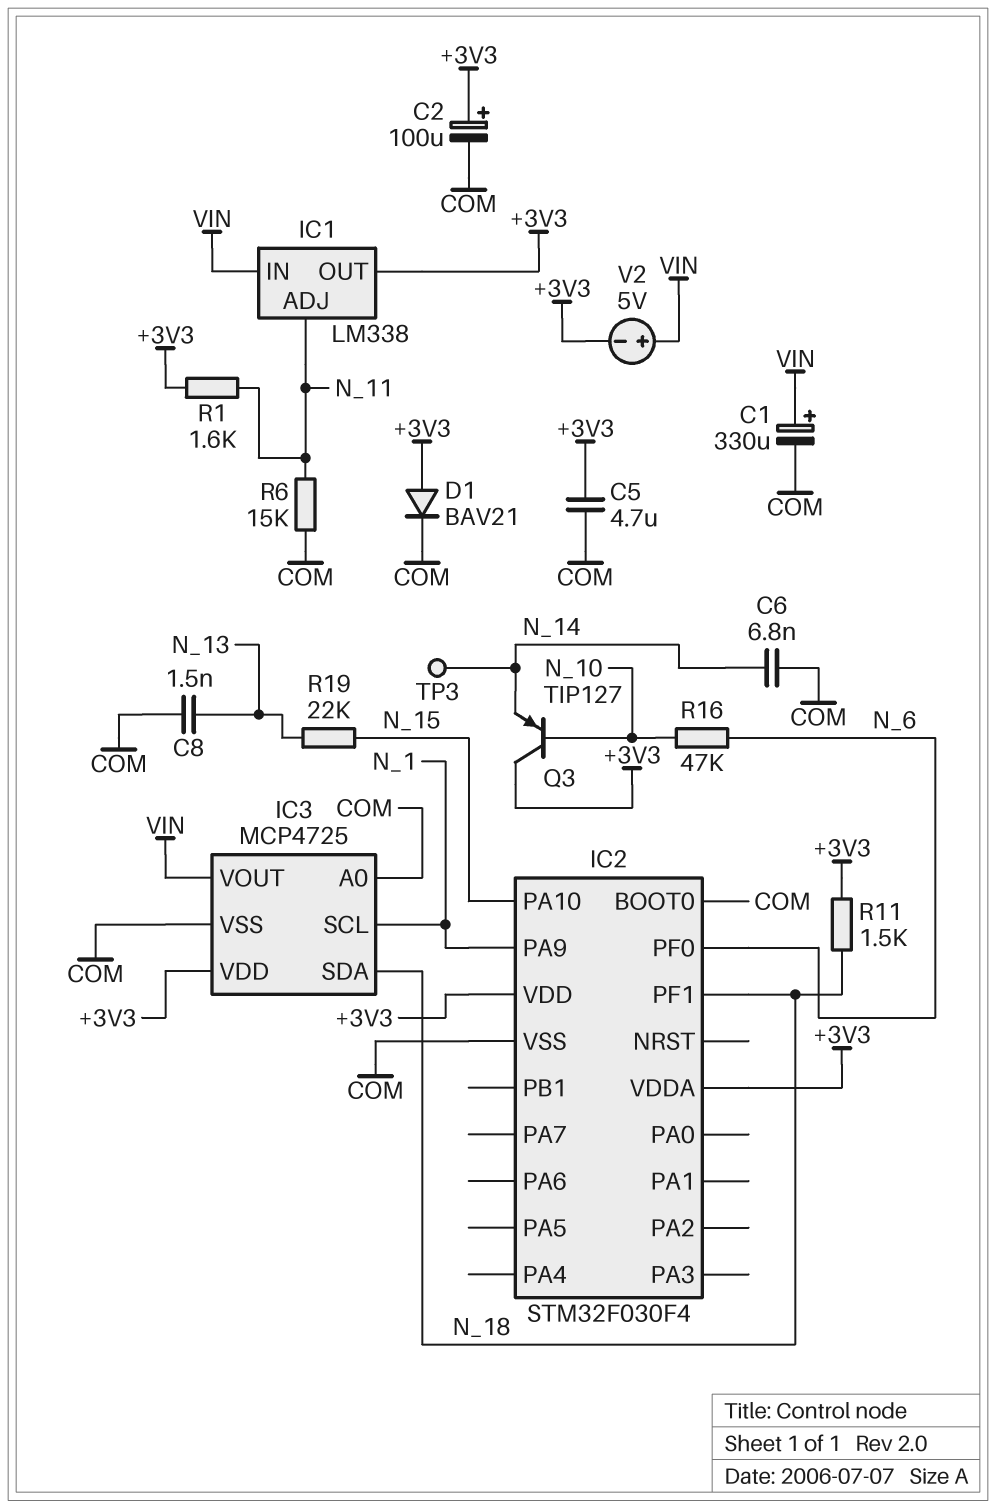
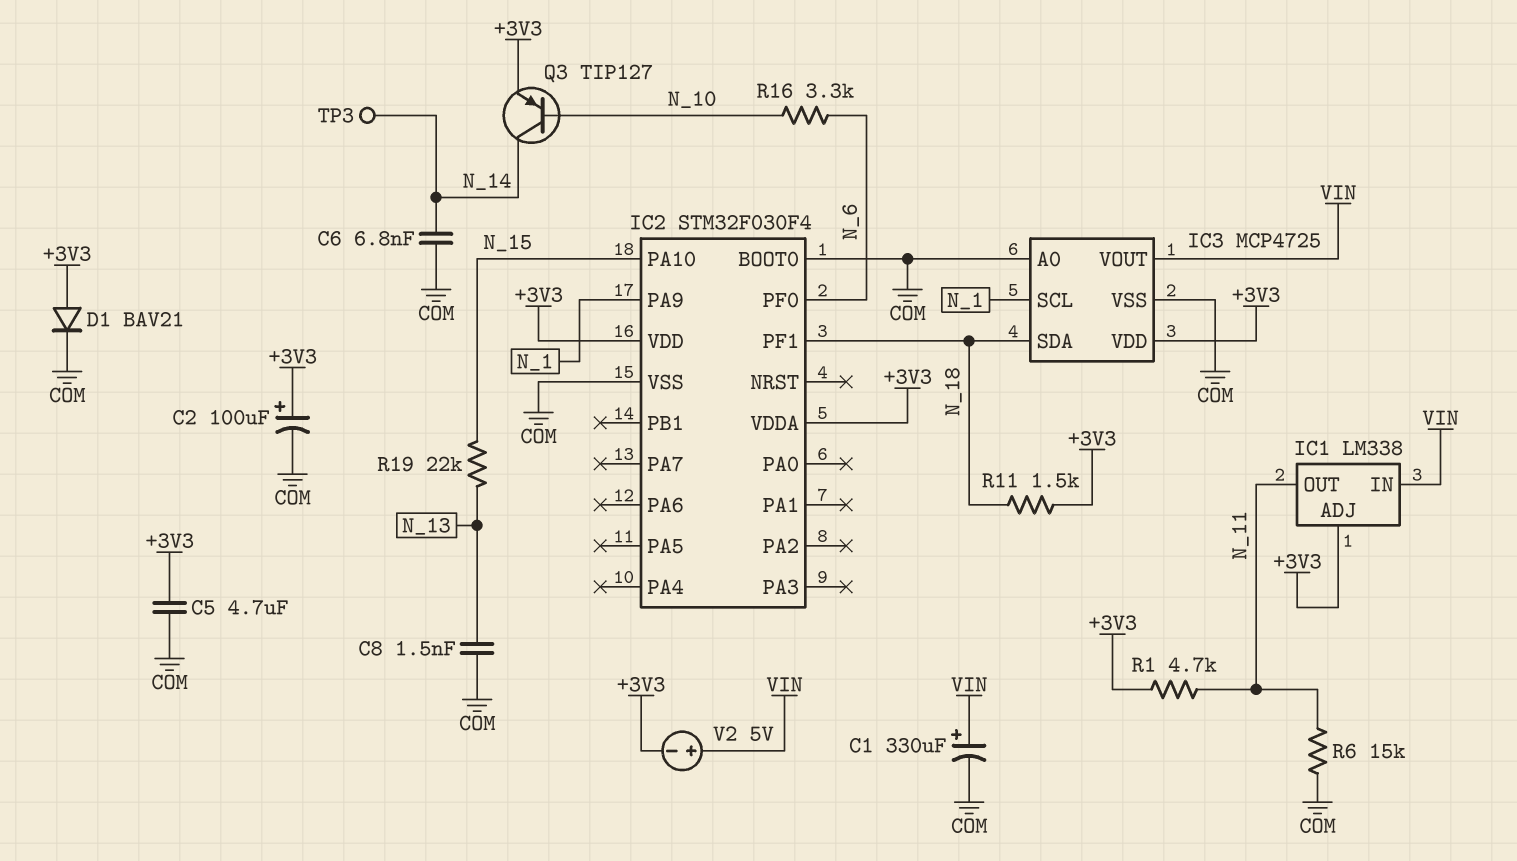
IC1 pin ADJ: N_11 -> +3V3
IC1 pin OUT: +3V3 -> N_11
Q3: PNP TIP127 (B N_10, C +3V3, E N_14) -> PNP TIP127 (B N_10, C N_14, E +3V3)
R1: 1.6k (+3V3, N_11) -> 4.7k (+3V3, N_11)
R16: 47k (N_6, N_10) -> 3.3k (N_6, N_10)

